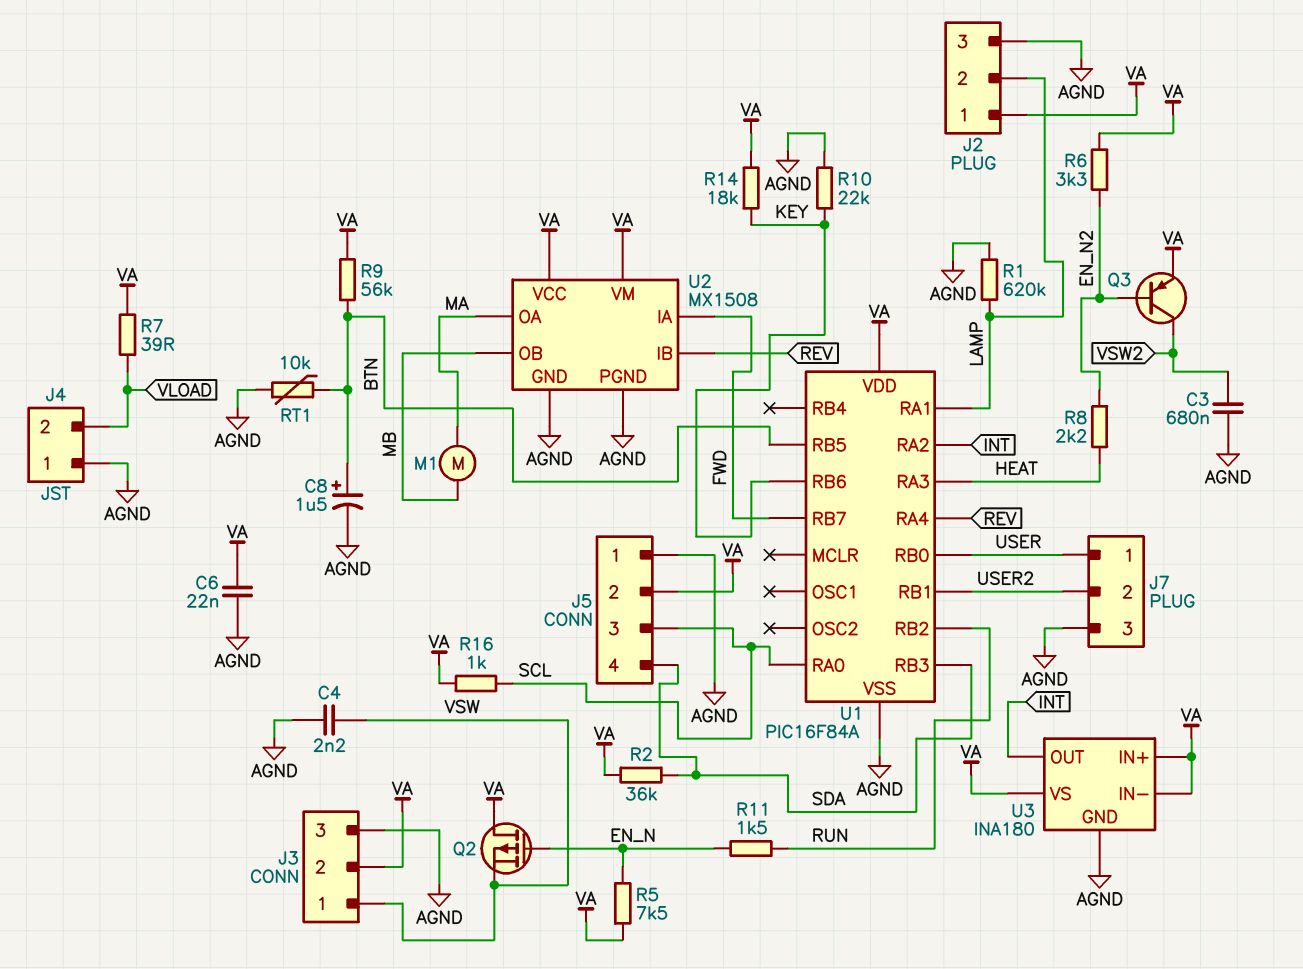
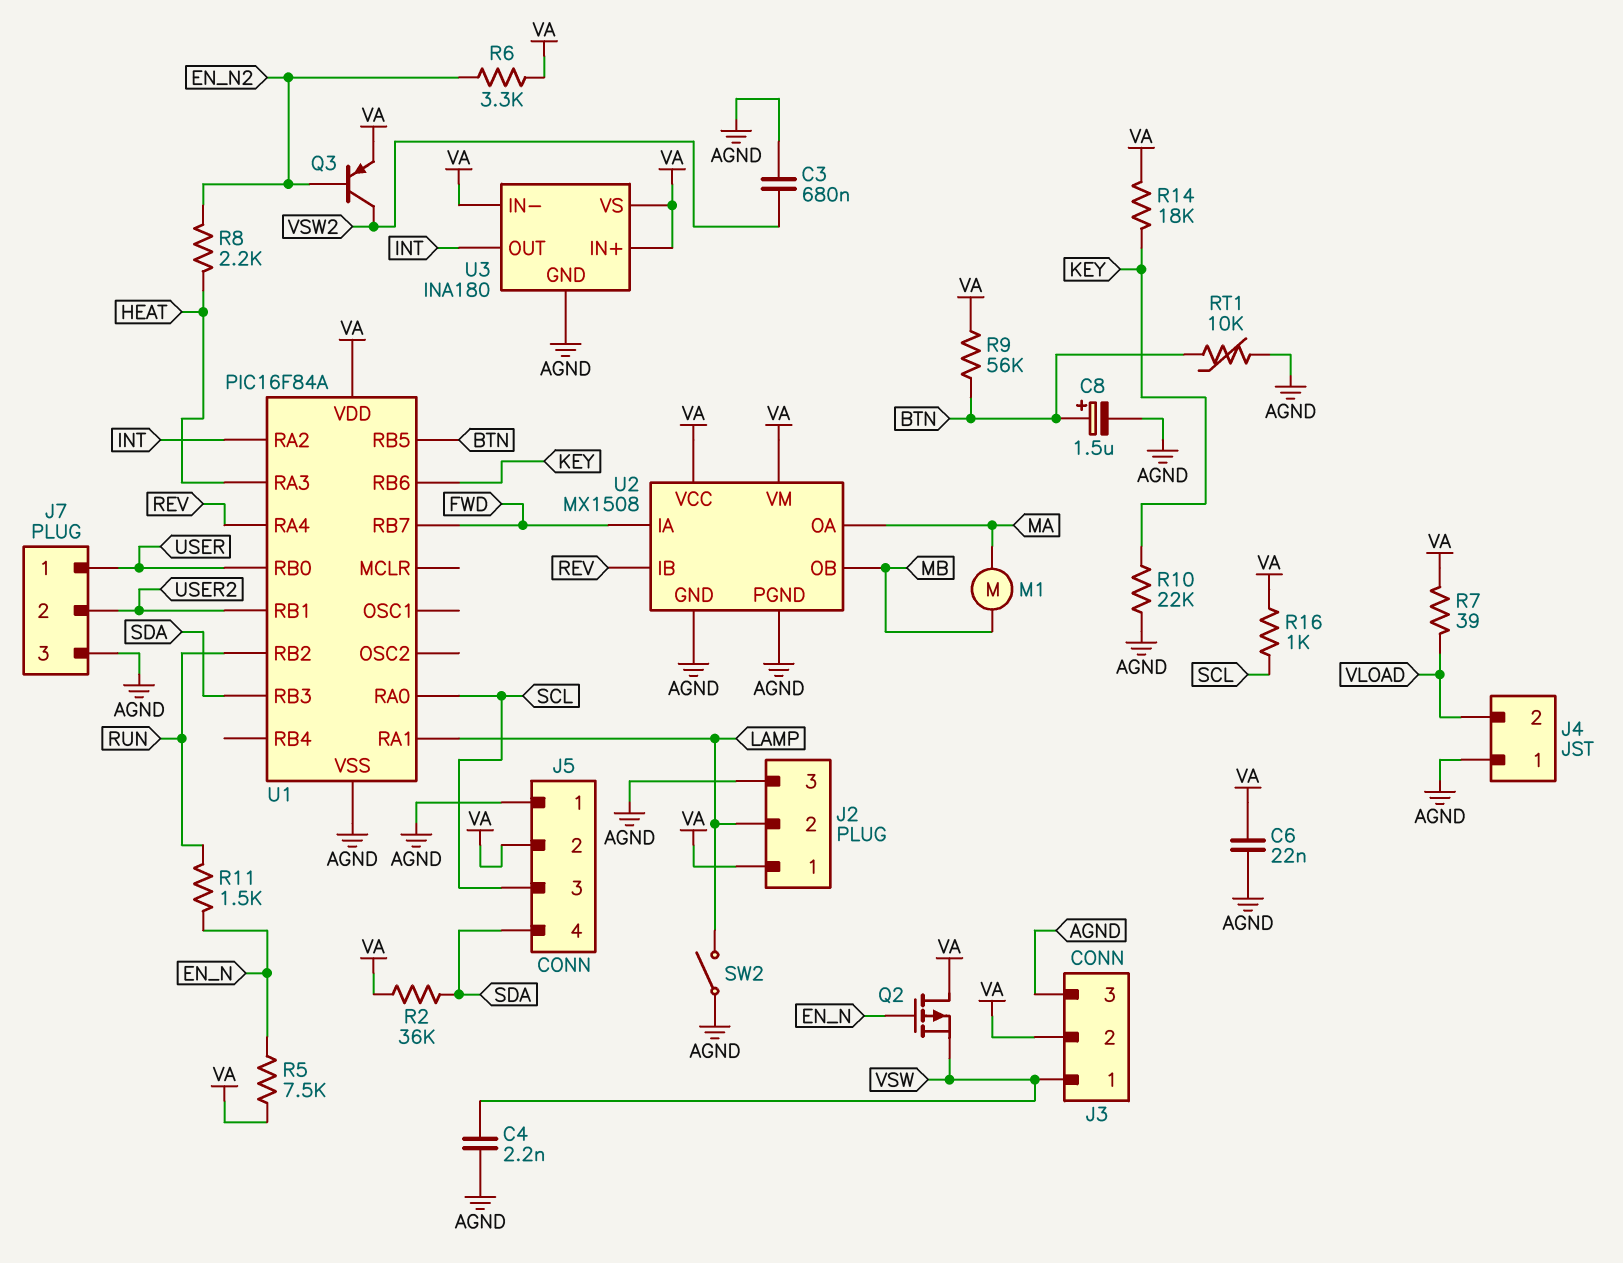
R1: 620k (AGND, LAMP) -> none
SW2: none -> switch (AGND, LAMP)

